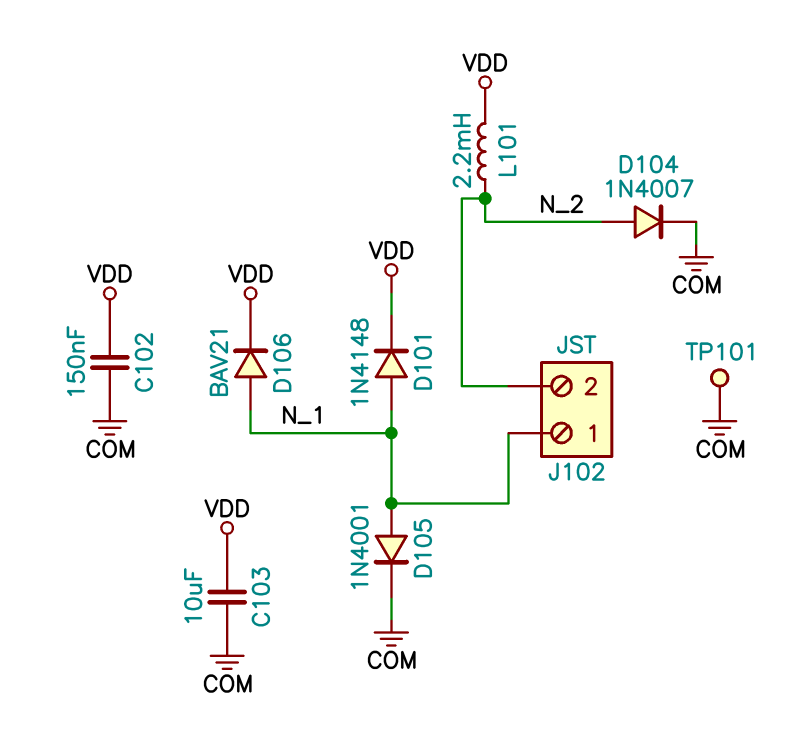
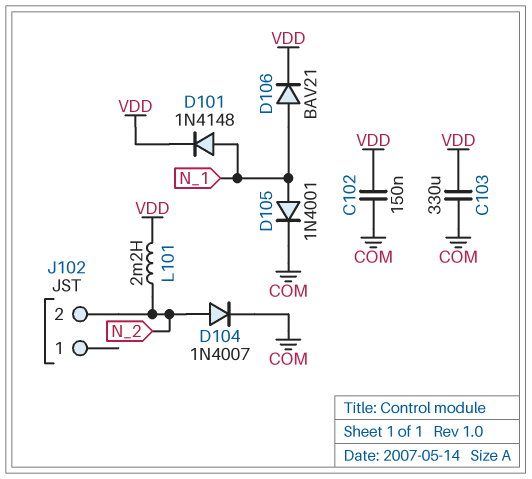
C103: 10uF (COM, VDD) -> 330uF (COM, VDD)
J102 pin 1: N_1 -> none
TP101: test point (COM) -> none

